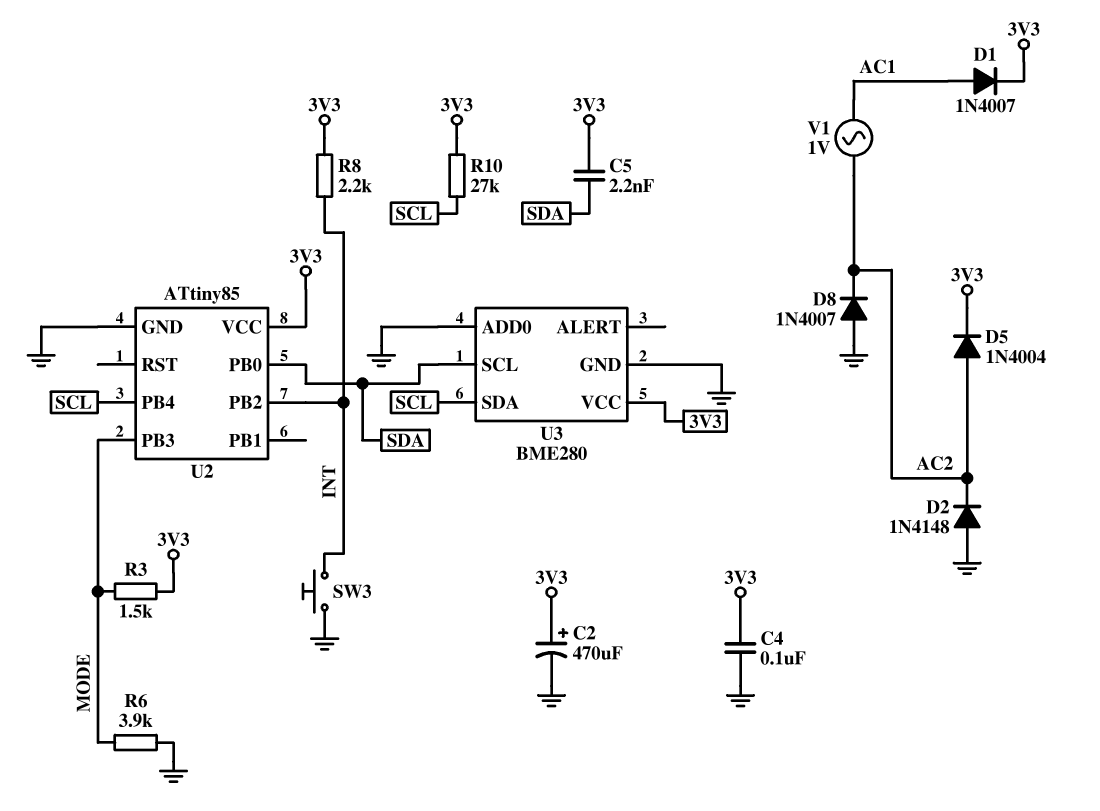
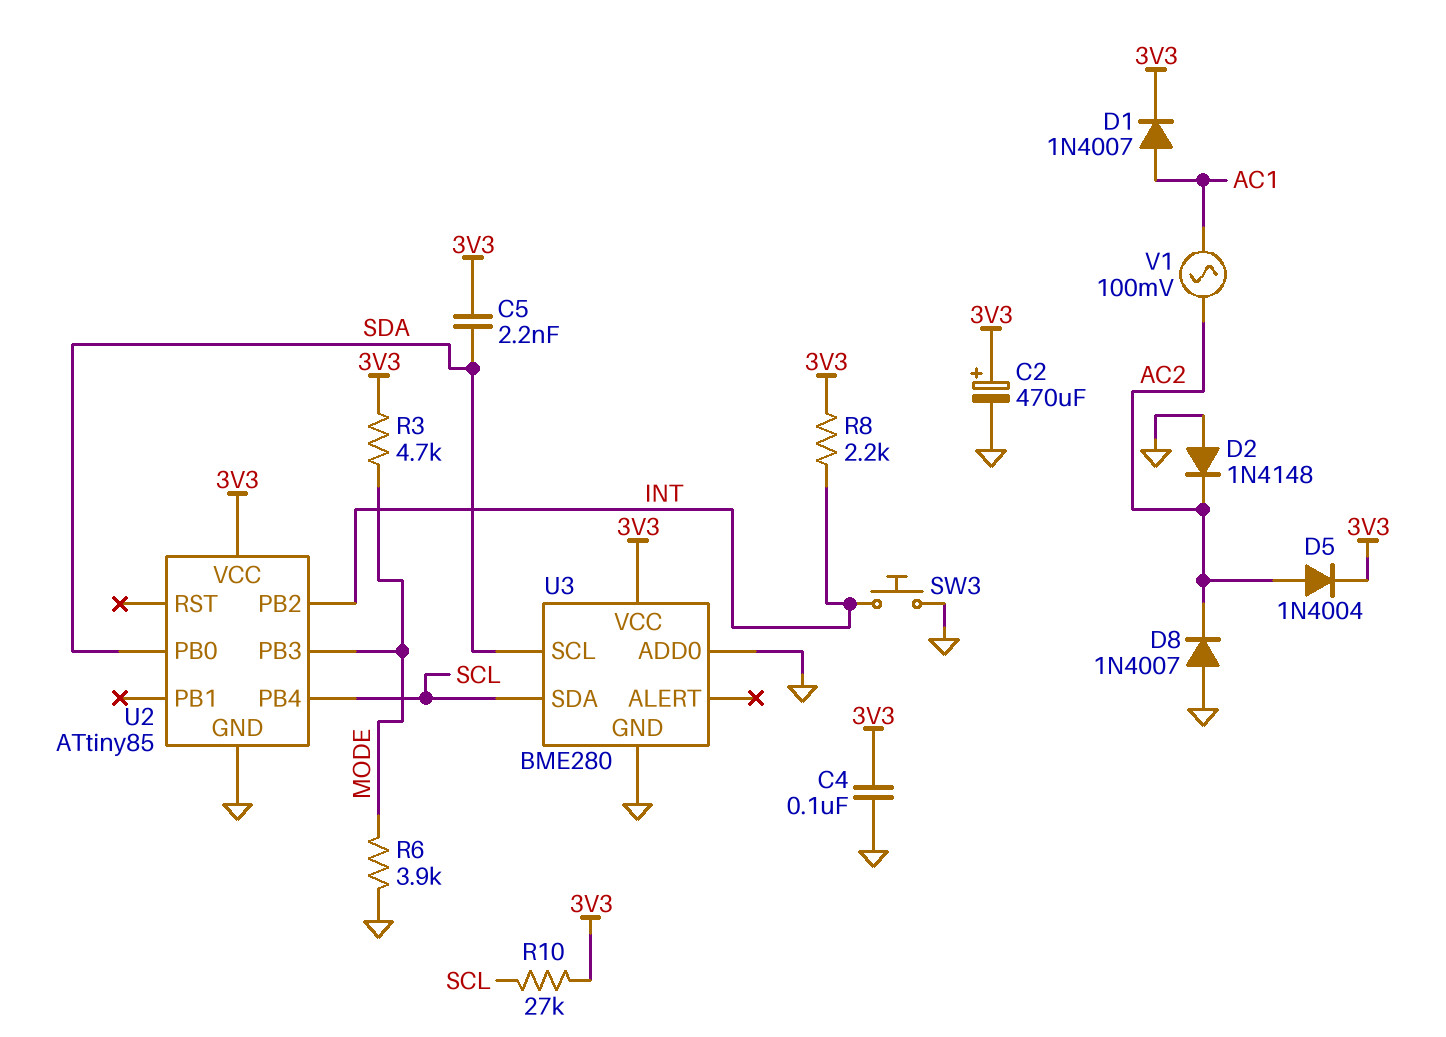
R3: 1.5k (3V3, MODE) -> 4.7k (3V3, MODE)
V1: AC 1V (AC1, AC2) -> AC 100mV (AC1, AC2)

